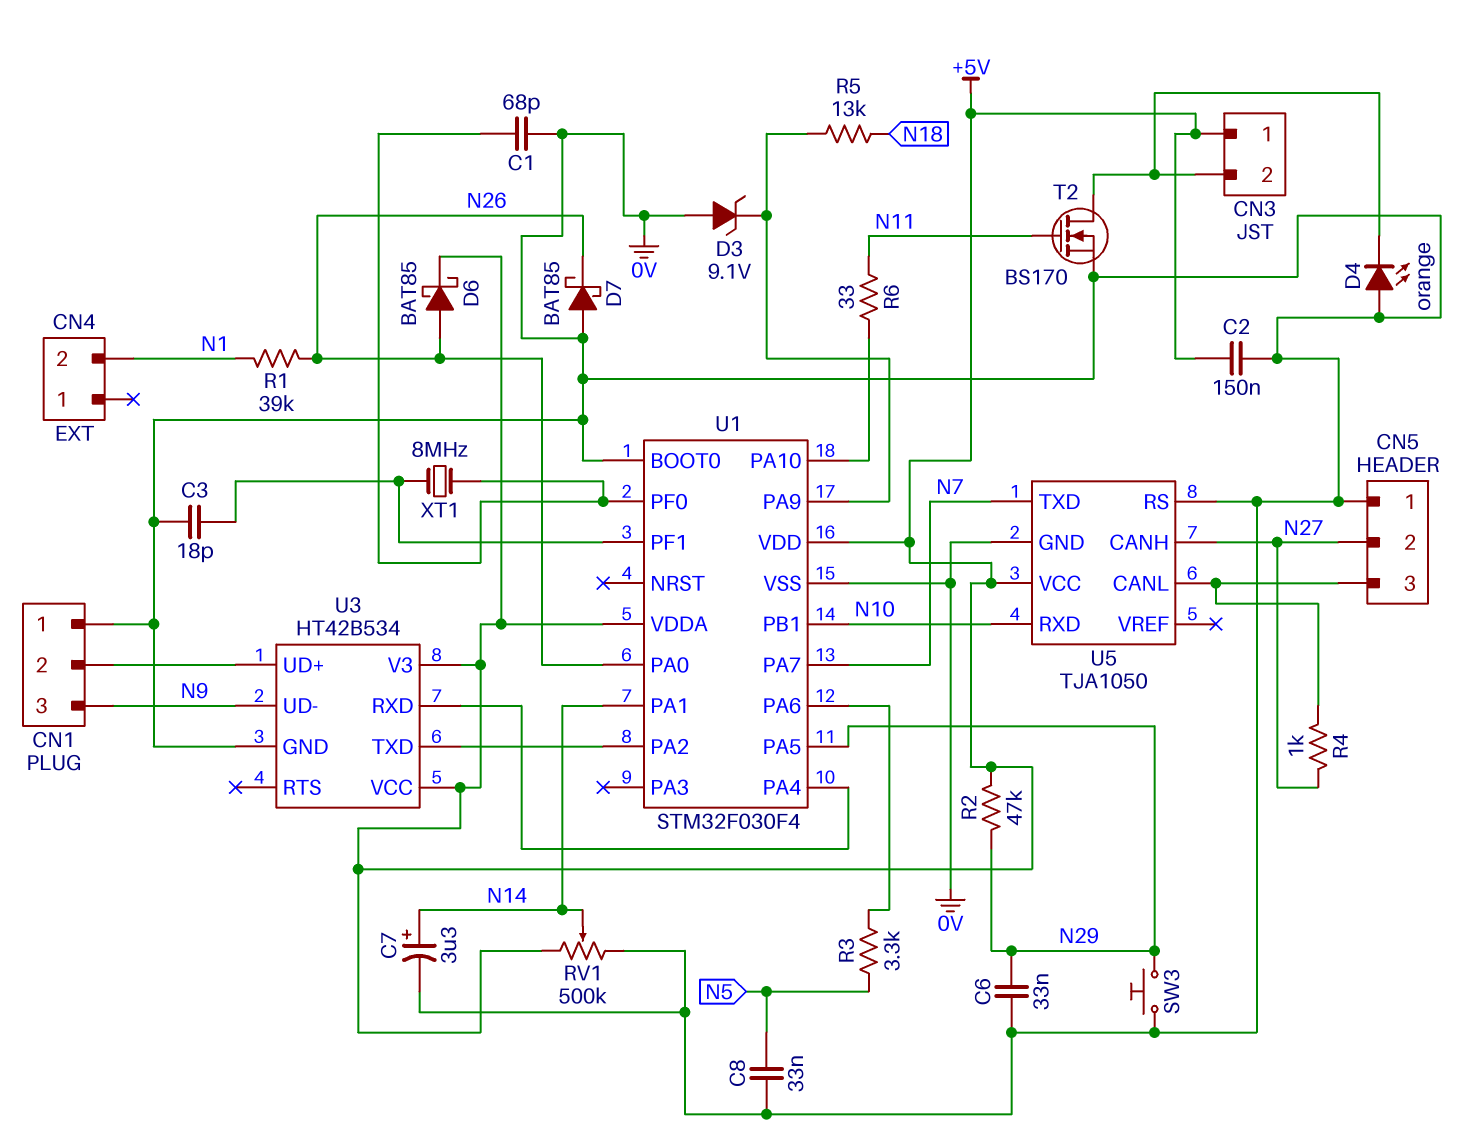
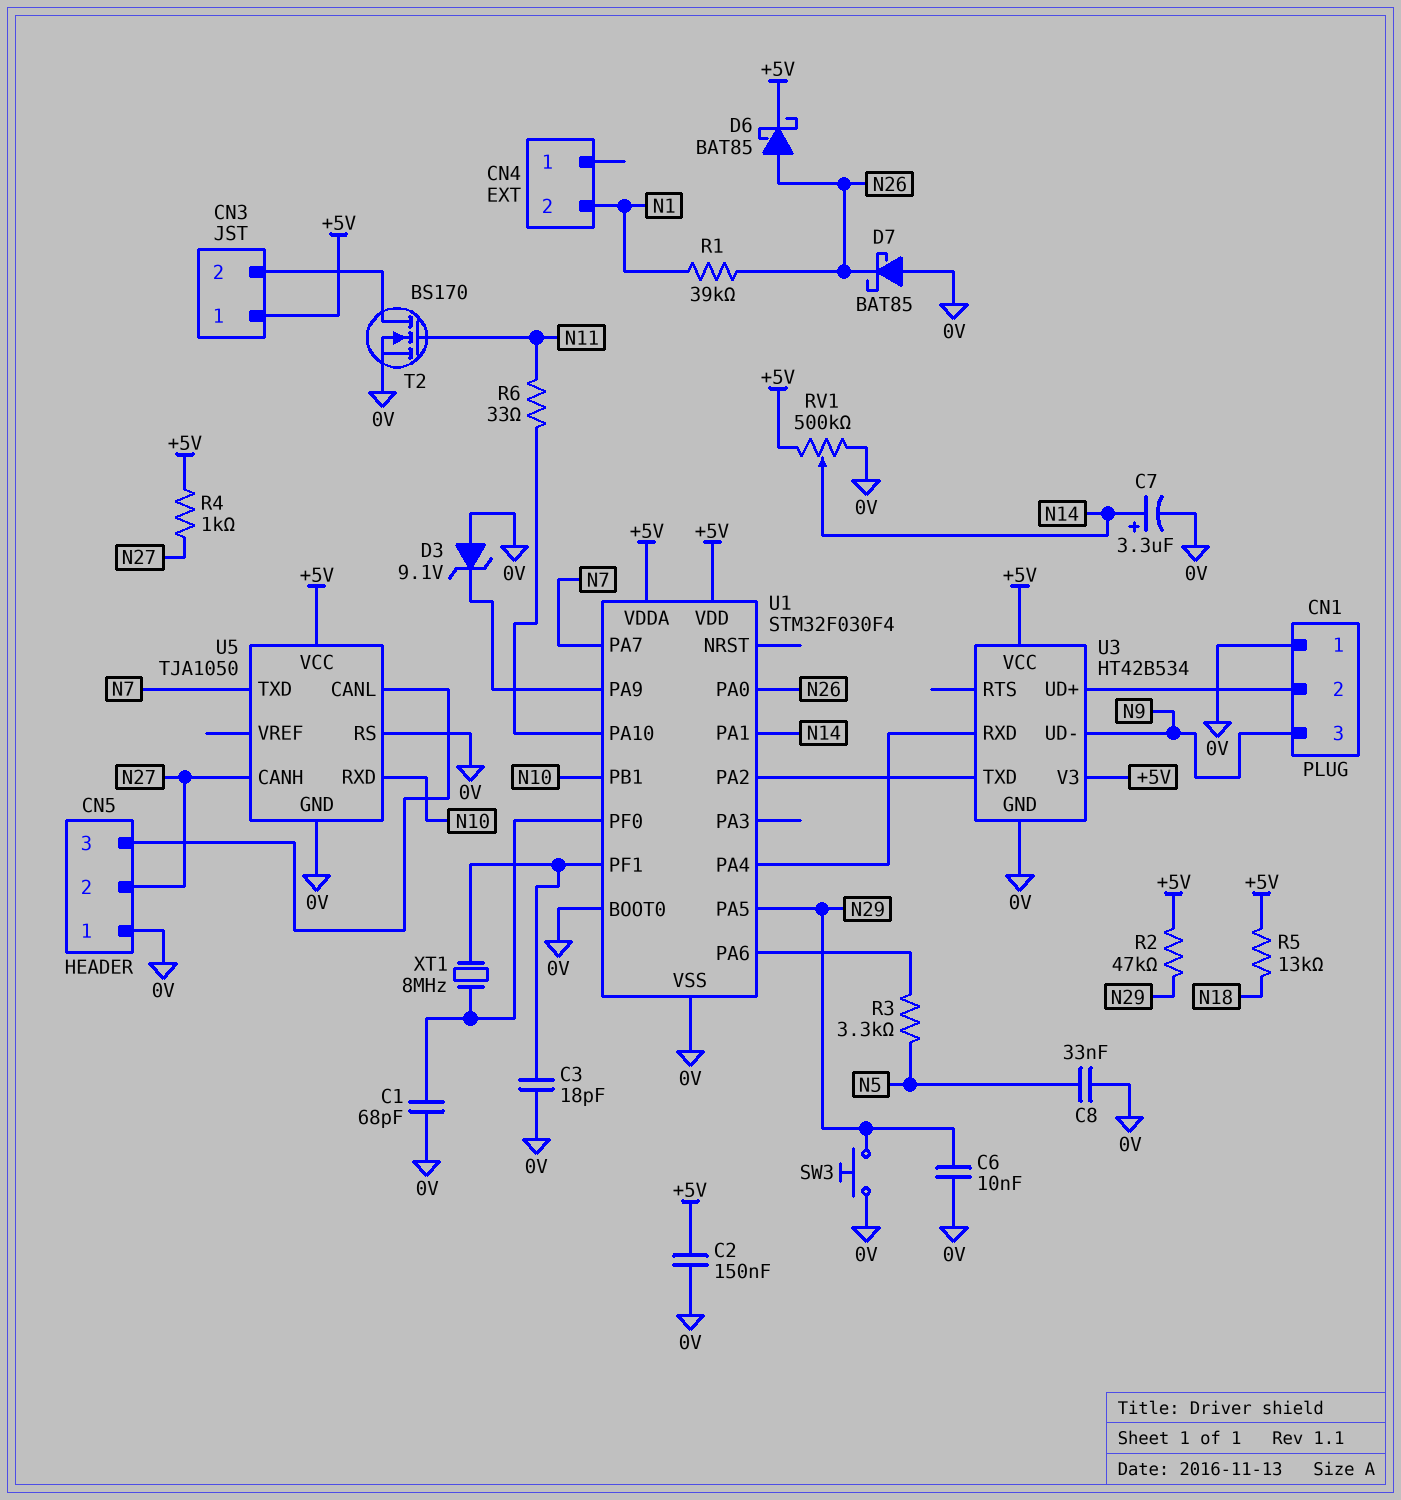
C6: 33nF (0V, N29) -> 10nF (0V, N29)
D4: LED orange (A 0V, K CN3/2) -> none
R4: 1k (CN5/3, N27) -> 1k (+5V, N27)
R5: 13k (N18, U1/PA9) -> 13k (+5V, N18)

